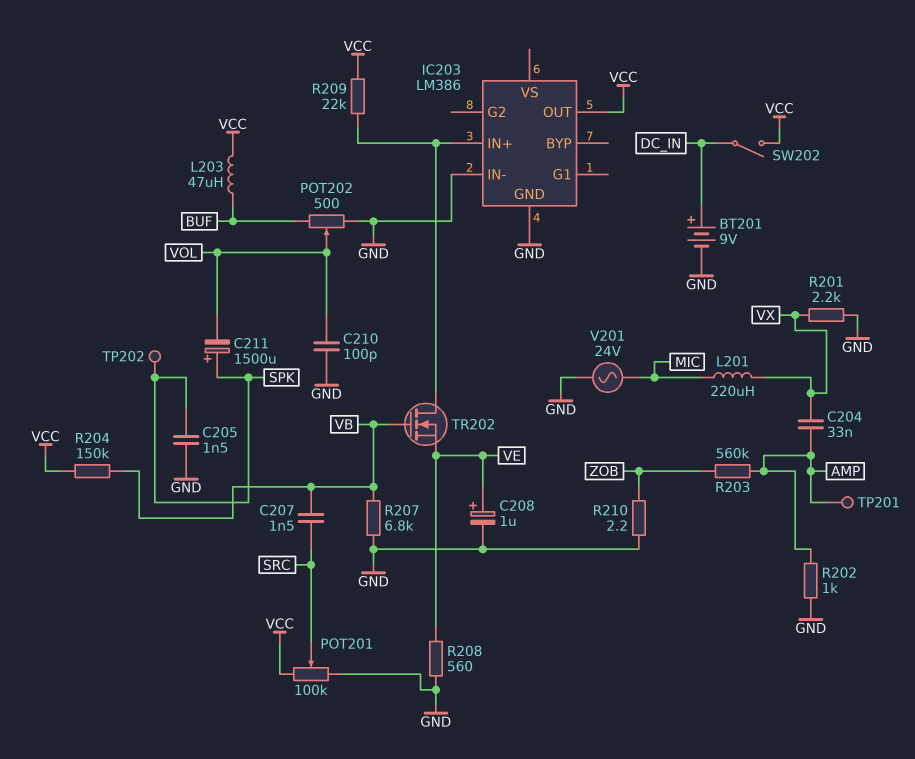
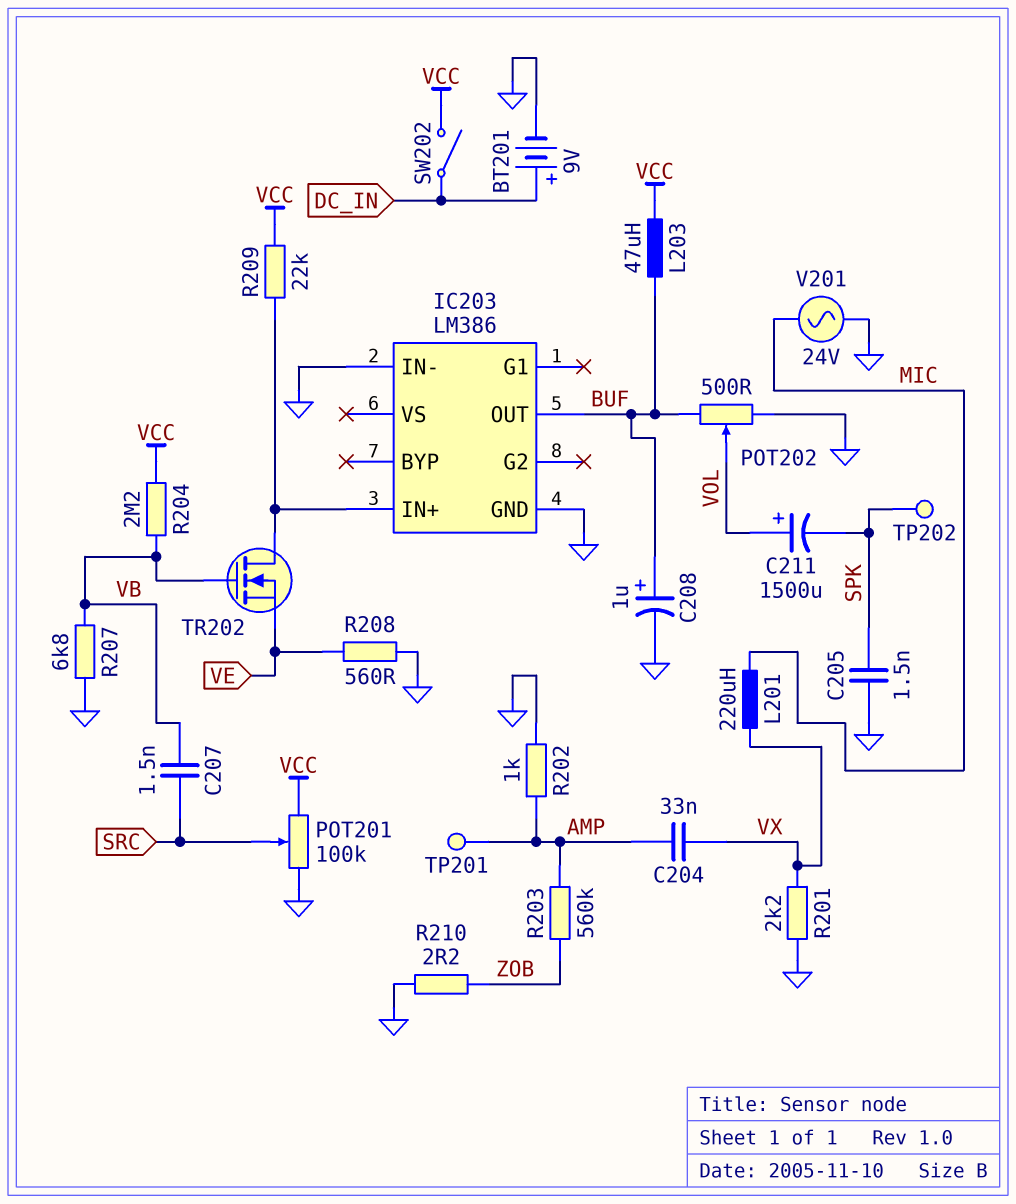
C208: 1uF (plus VE, minus GND) -> 1uF (plus BUF, minus GND)
C210: 100pF (GND, VOL) -> none
C211: 1500uF (plus SPK, minus VOL) -> 1500uF (plus VOL, minus SPK)
IC203 pin OUT: VCC -> BUF
R204: 150k (VB, VCC) -> 2.2M (VB, VCC)

